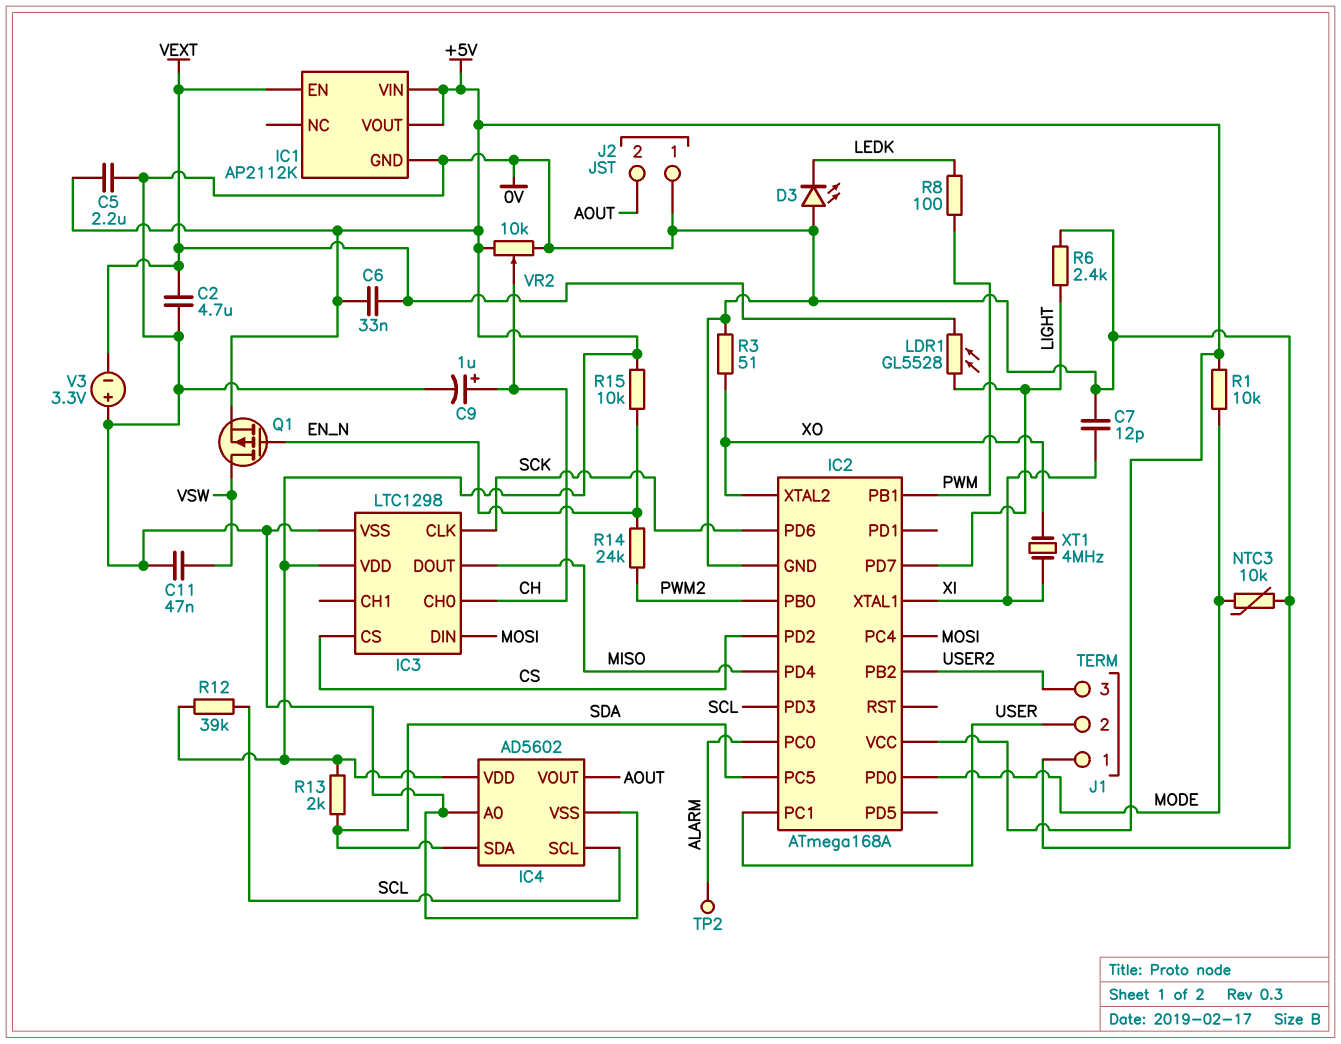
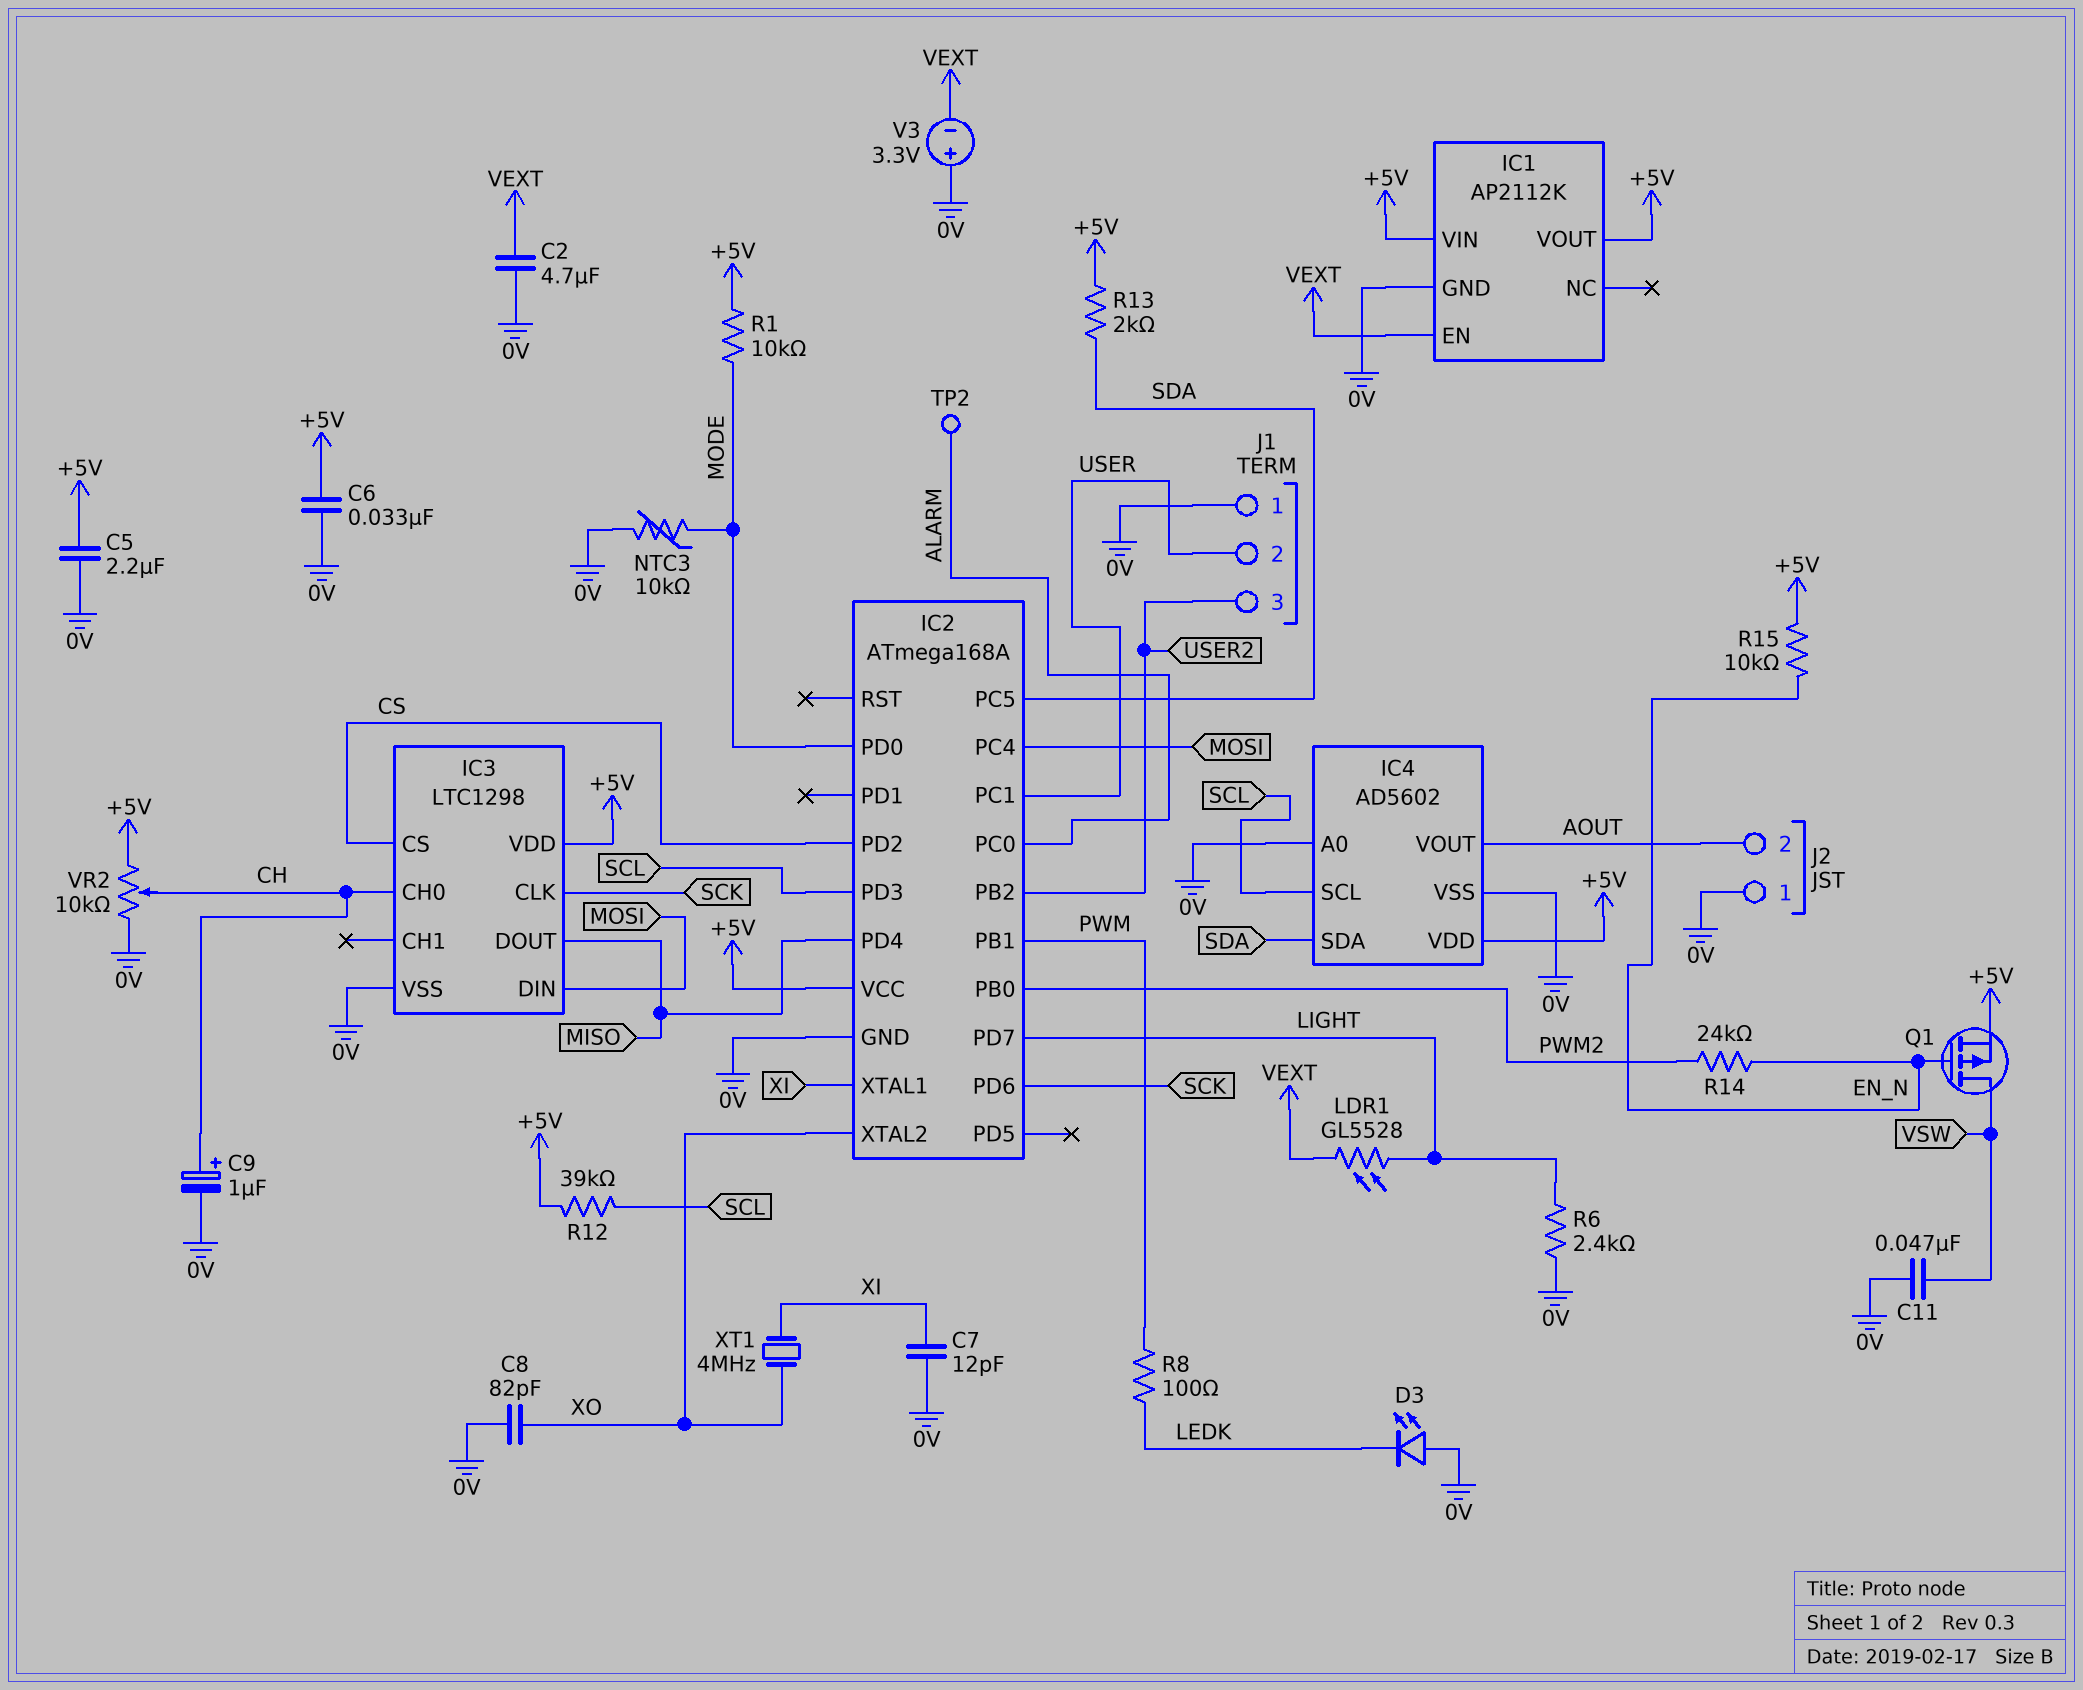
C6: 33nF (+5V, VEXT) -> 33nF (+5V, 0V)
C8: none -> 82pF (0V, XO)
R3: 51 (0V, XO) -> none

